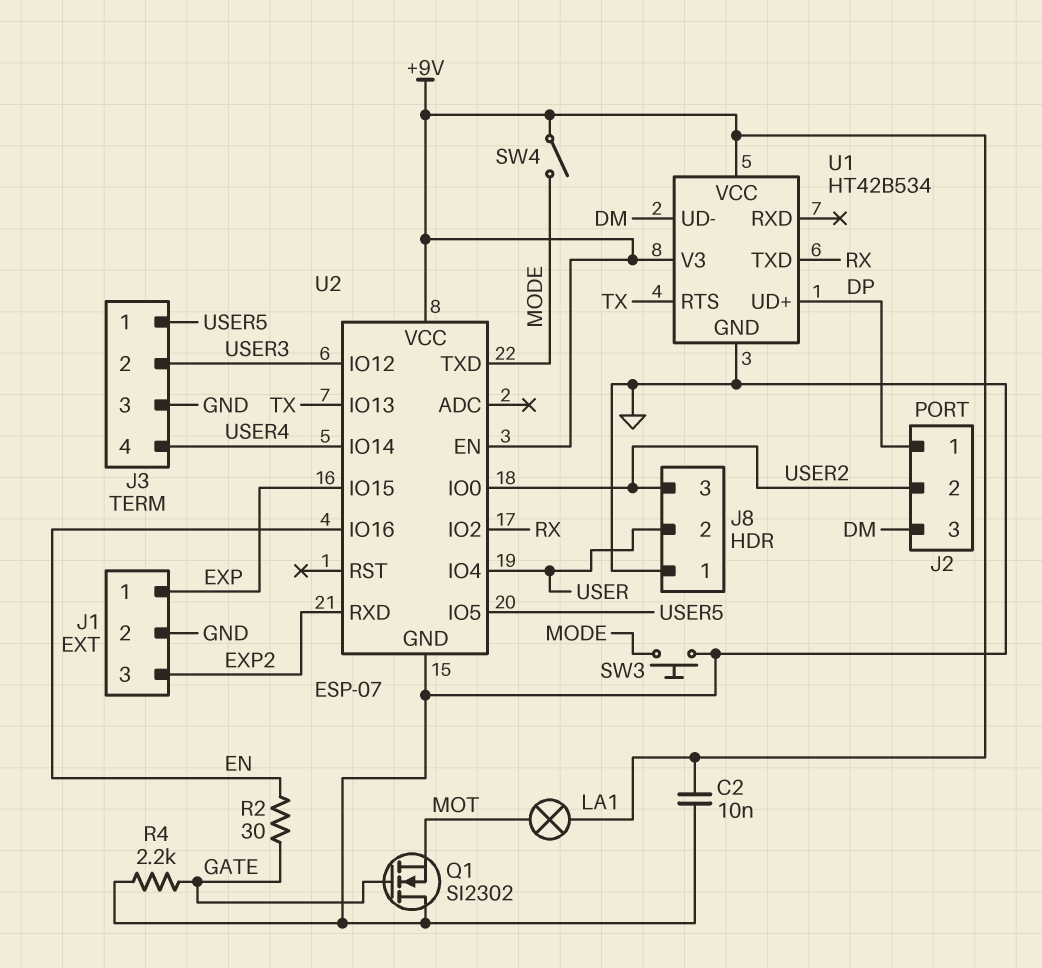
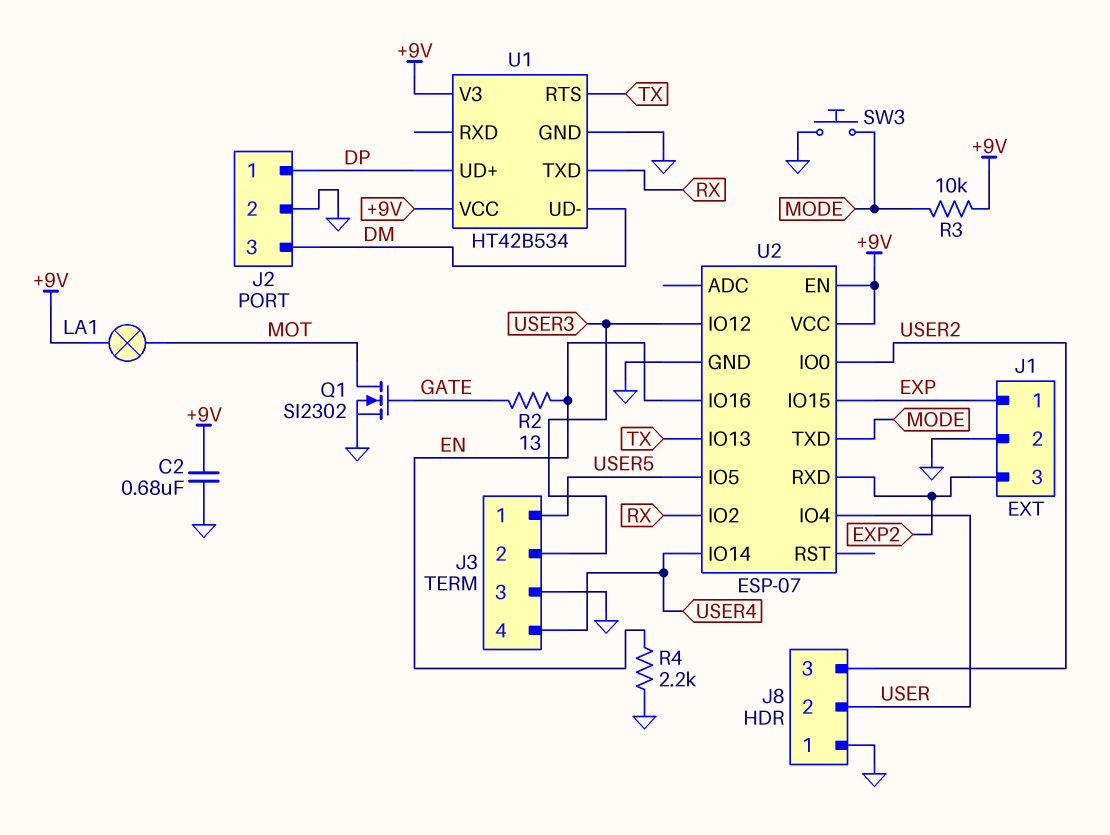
C2: 10nF (+9V, GND) -> 680nF (+9V, GND)
J2 pin 2: USER2 -> GND
Q1: NMOS SI2302 (G GATE, D GND, S MOT) -> NMOS SI2302 (G GATE, D MOT, S GND)
R2: 30 (EN, GATE) -> 13 (EN, GATE)
R3: none -> 10k (+9V, MODE)
R4: 2.2k (GATE, GND) -> 2.2k (EN, GND)
SW4: switch (+9V, MODE) -> none

